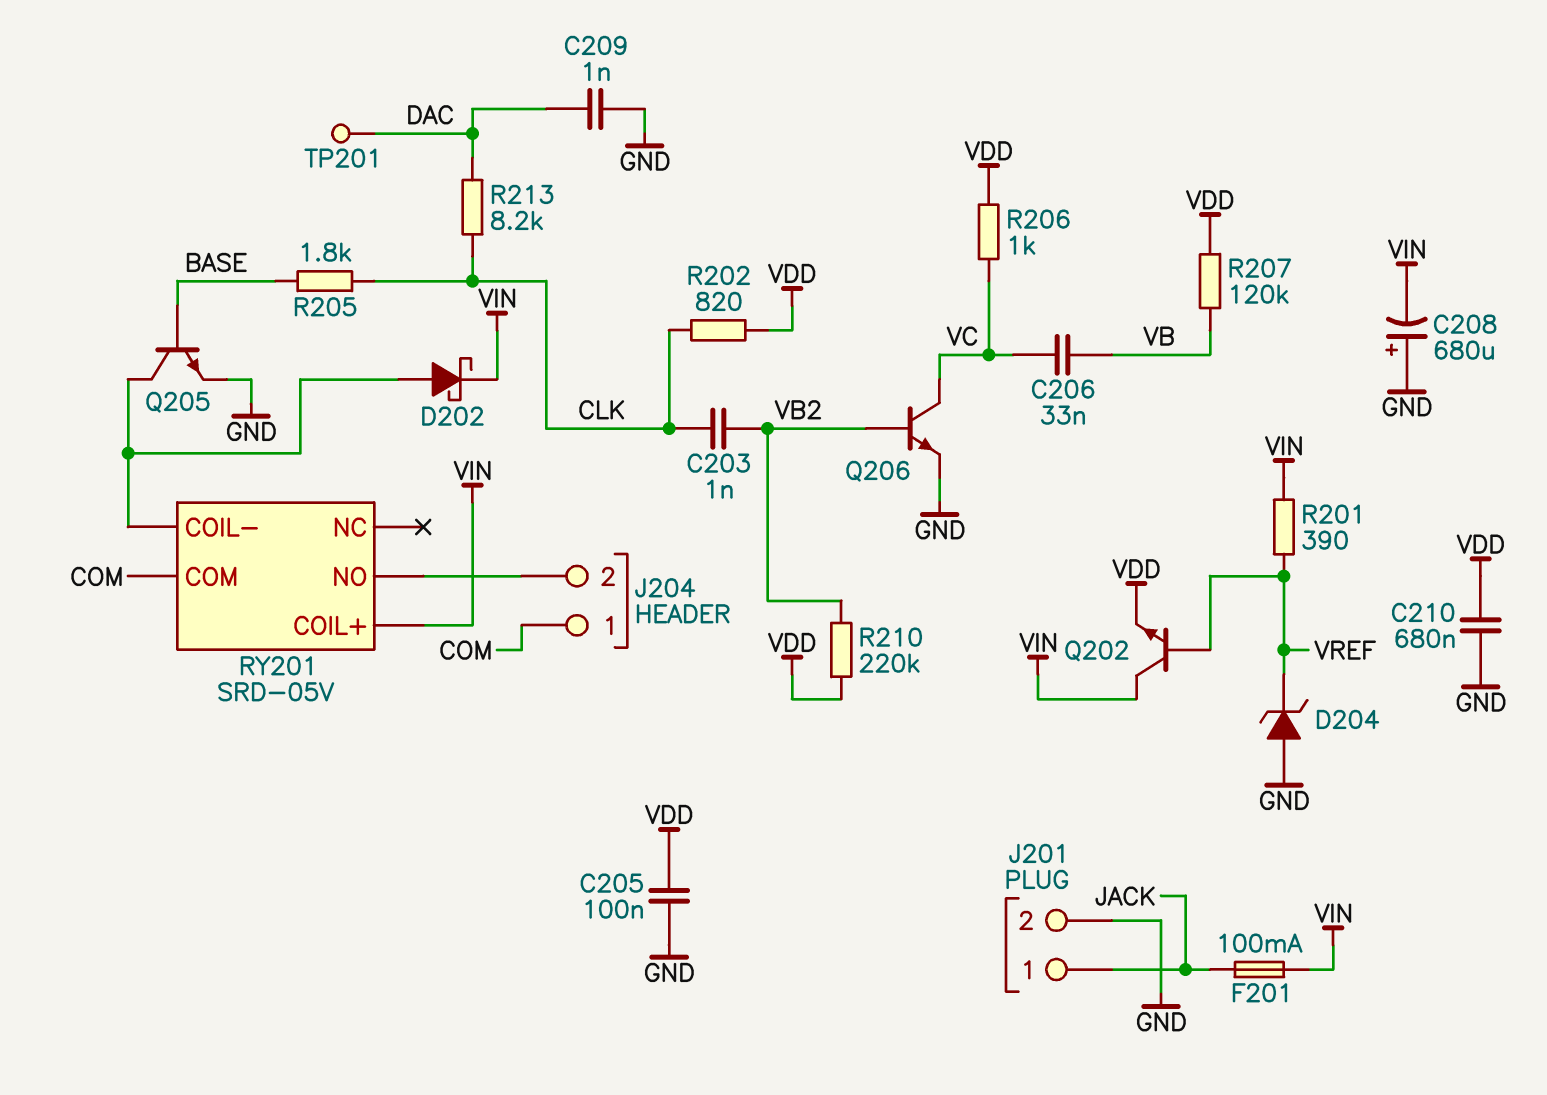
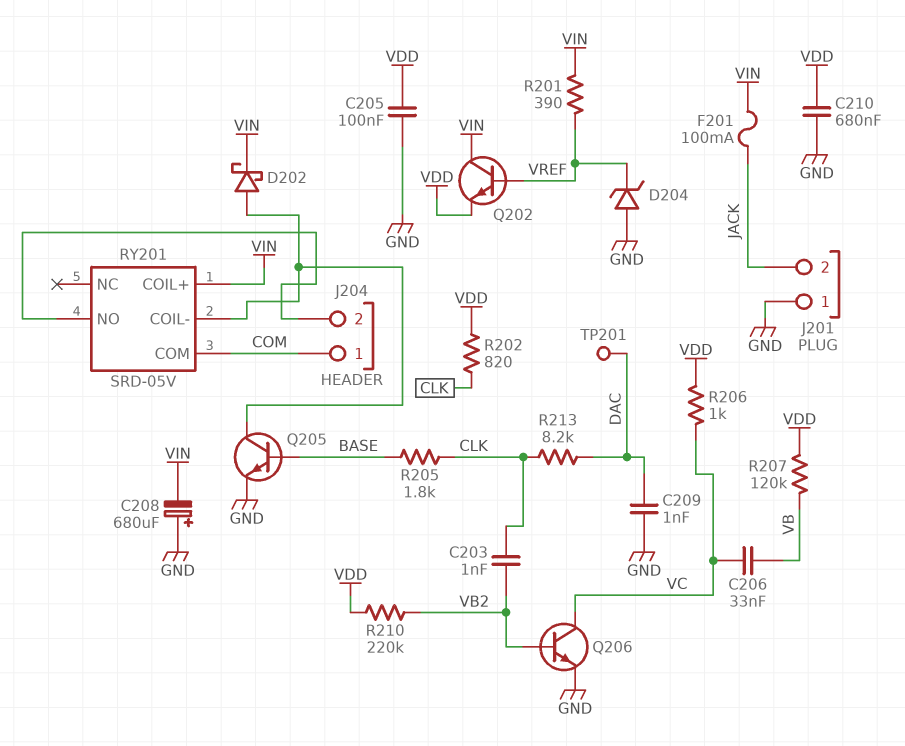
J201 pin 1: JACK -> GND
J201 pin 2: GND -> JACK

